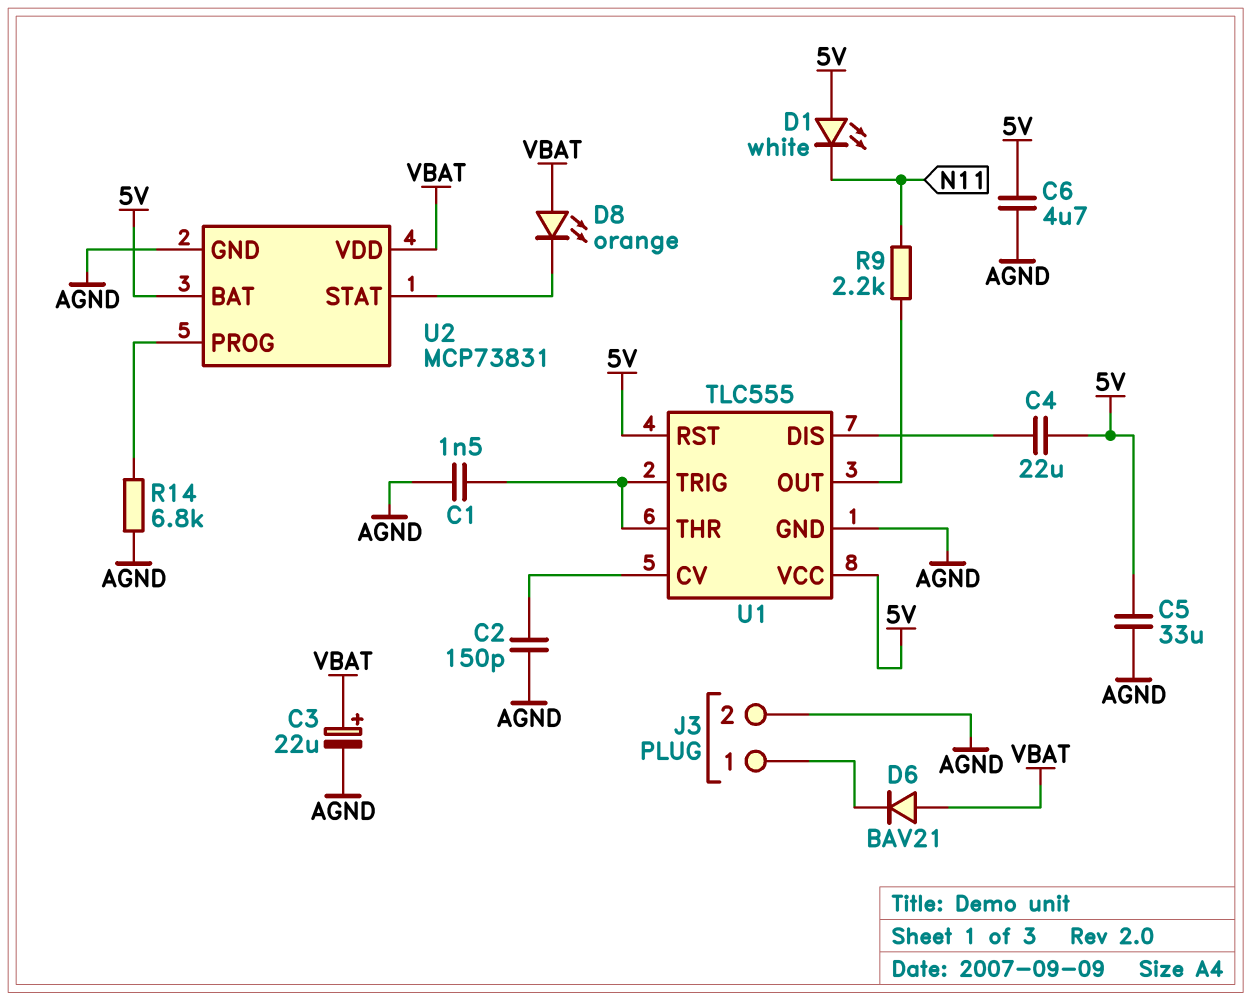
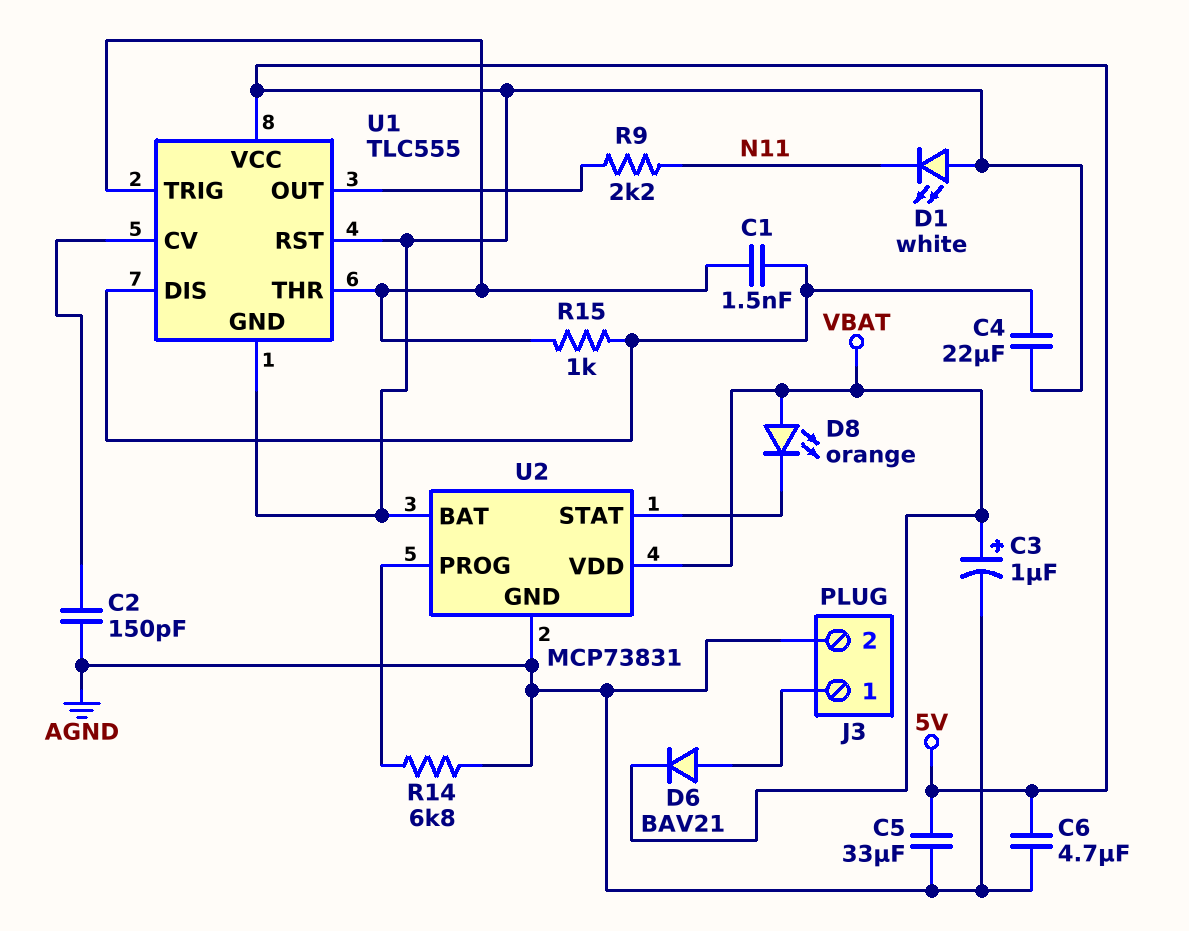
C1: 1.5nF (AGND, U1/THR) -> 1.5nF (U1/DIS, U1/THR)
C3: 22uF (plus VBAT, minus AGND) -> 1uF (plus VBAT, minus AGND)
D6: diode BAV21 (A VBAT, K J3/1) -> diode BAV21 (A J3/1, K VBAT)
R15: none -> 1k (U1/DIS, U1/THR)
U1 pin GND: AGND -> 5V

